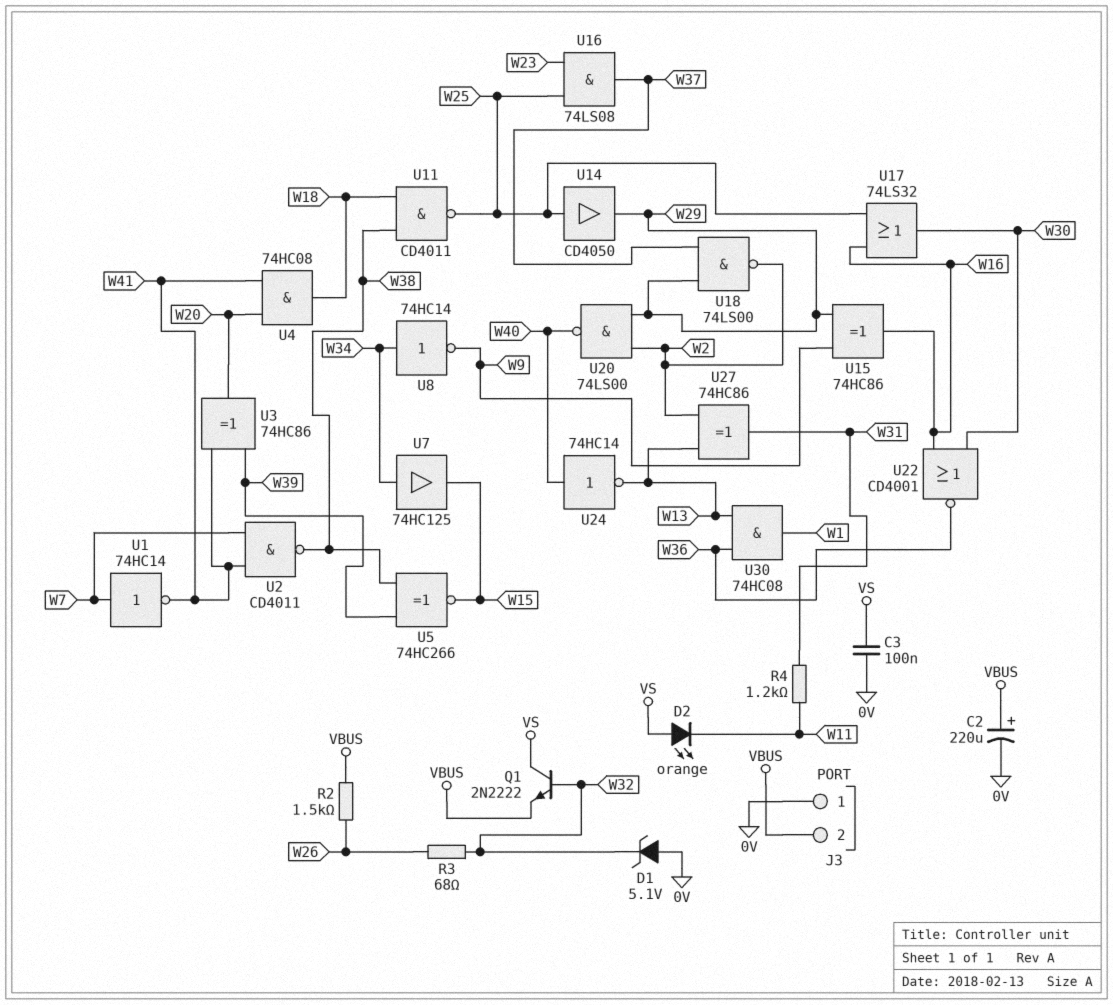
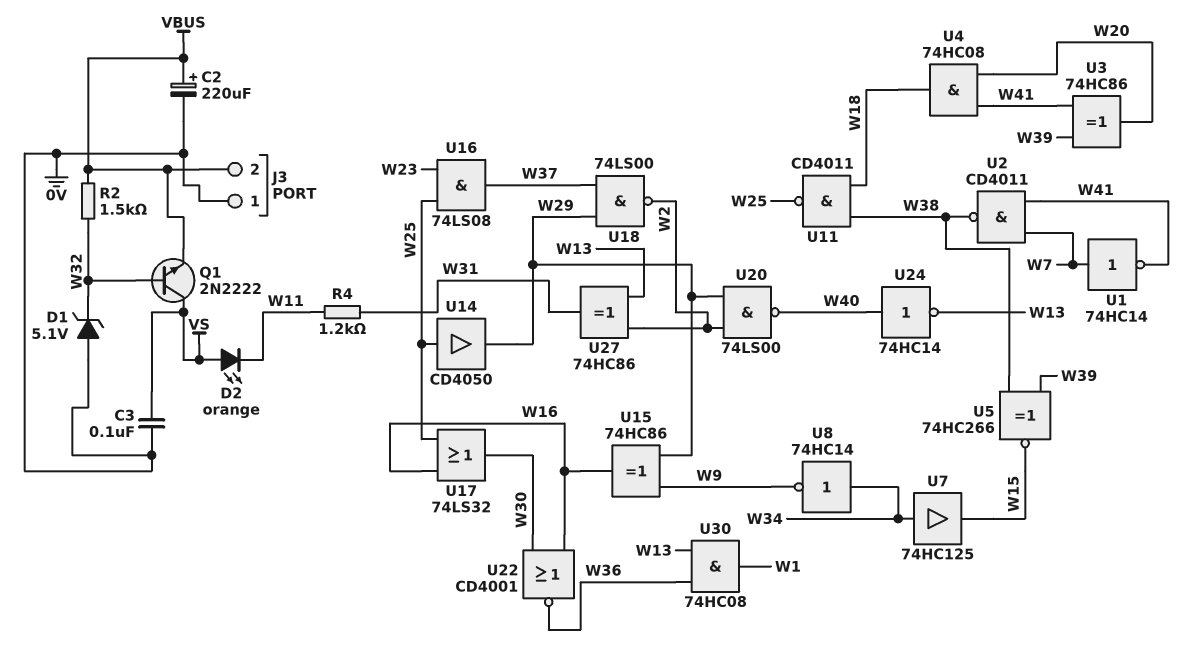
R2: 1.5k (VBUS, W26) -> 1.5k (VBUS, W32)
R3: 68 (W26, W32) -> none

